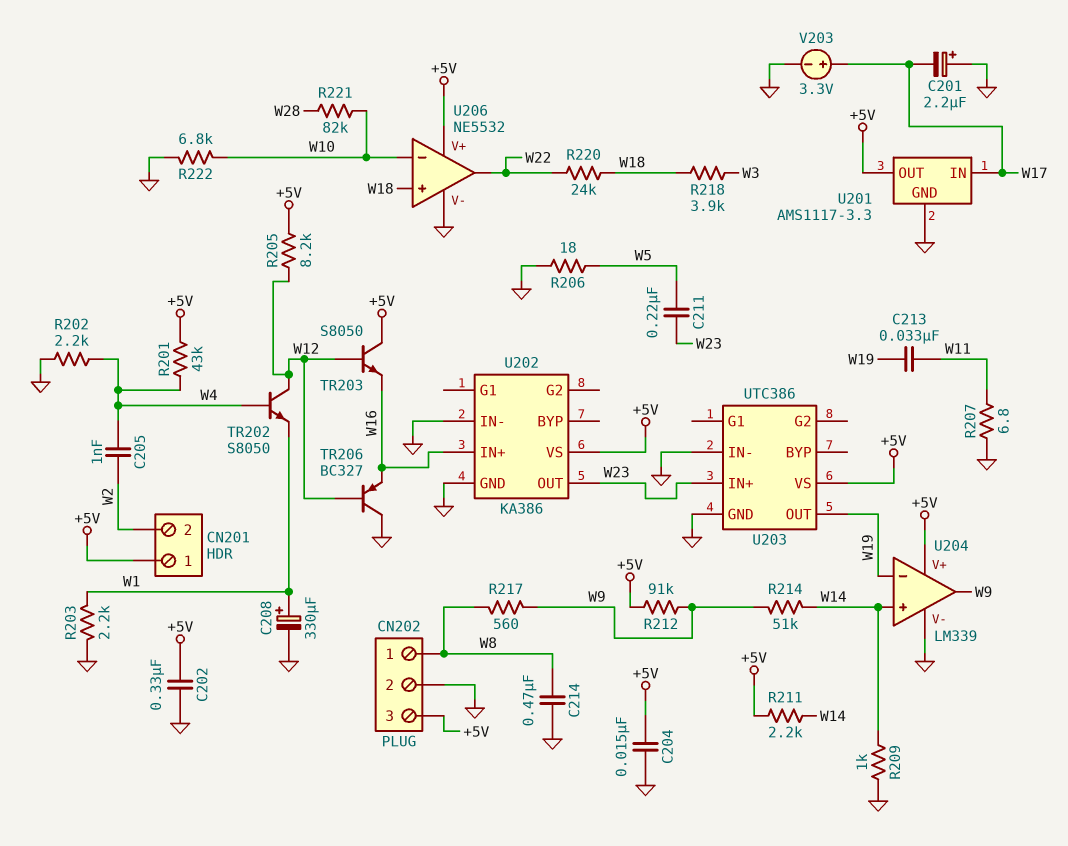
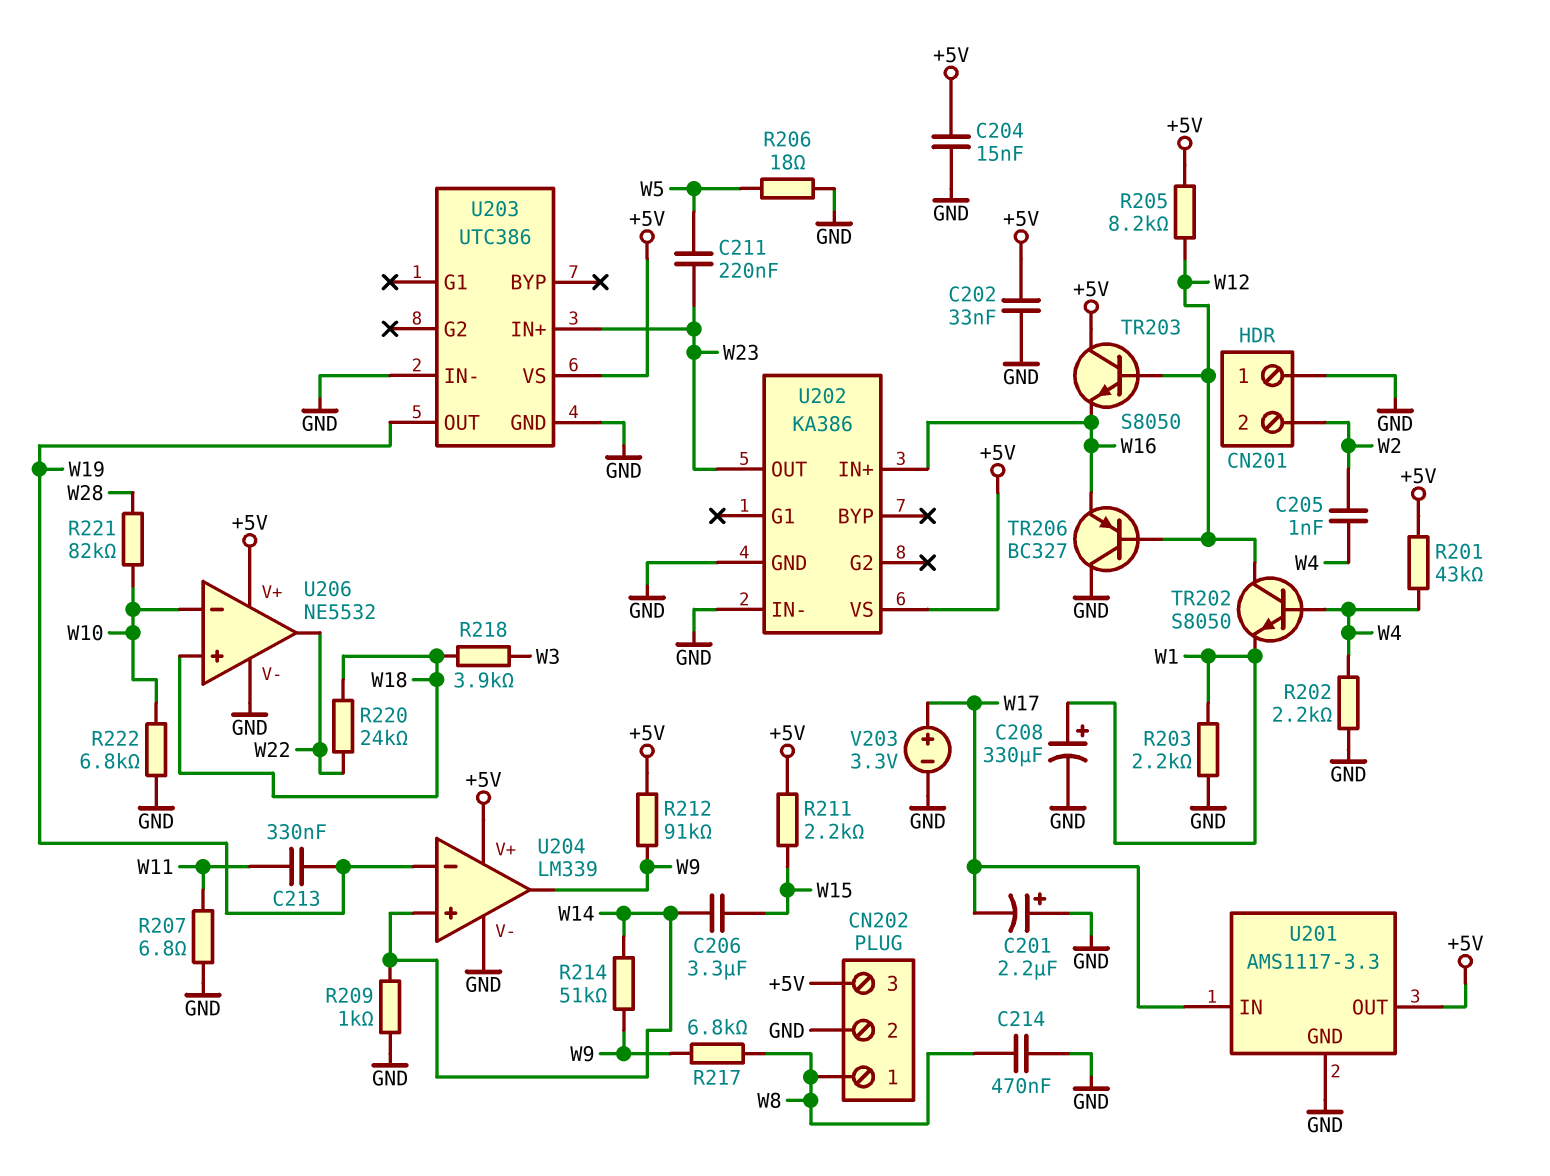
C202: 330nF (+5V, GND) -> 33nF (+5V, GND)
C206: none -> 3.3uF (W14, W15)
C213: 33nF (W11, W19) -> 330nF (W11, W19)
CN201 pin 1: +5V -> GND
R211: 2.2k (+5V, W14) -> 2.2k (+5V, W15)
R217: 560 (W8, W9) -> 6.8k (W8, W9)

